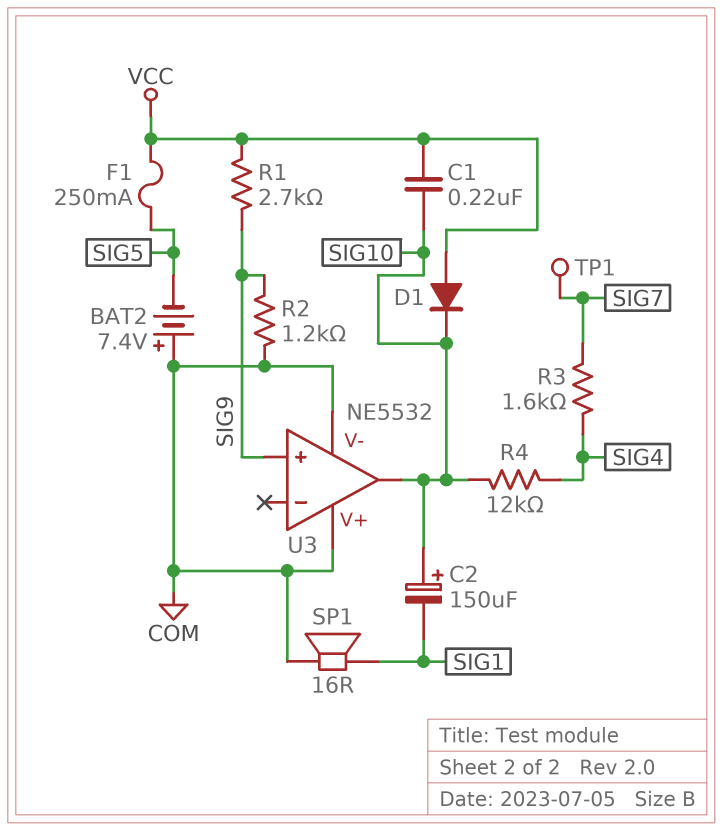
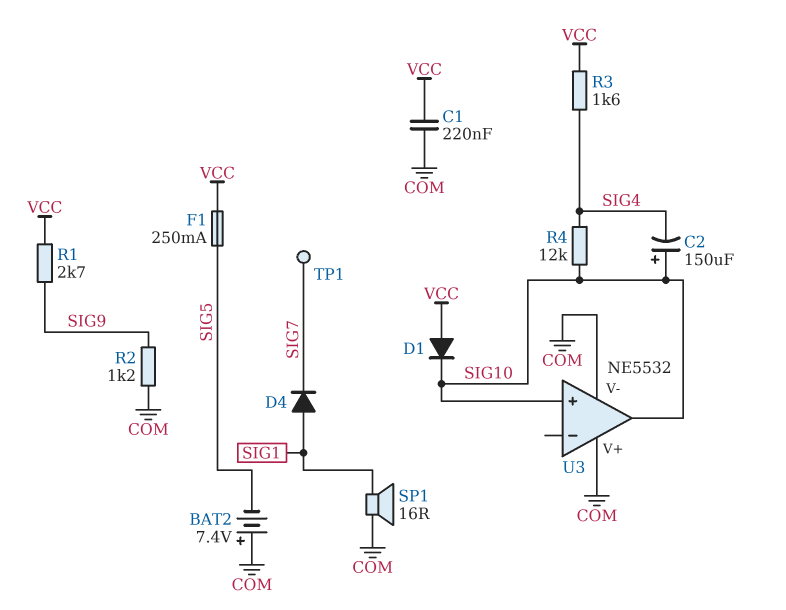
C1: 220nF (SIG10, VCC) -> 220nF (COM, VCC)
C2: 150uF (plus SIG10, minus SIG1) -> 150uF (plus SIG10, minus SIG4)
D4: none -> diode (A SIG1, K SIG7)
R3: 1.6k (SIG4, SIG7) -> 1.6k (SIG4, VCC)
U3 pin in+: SIG9 -> SIG10

